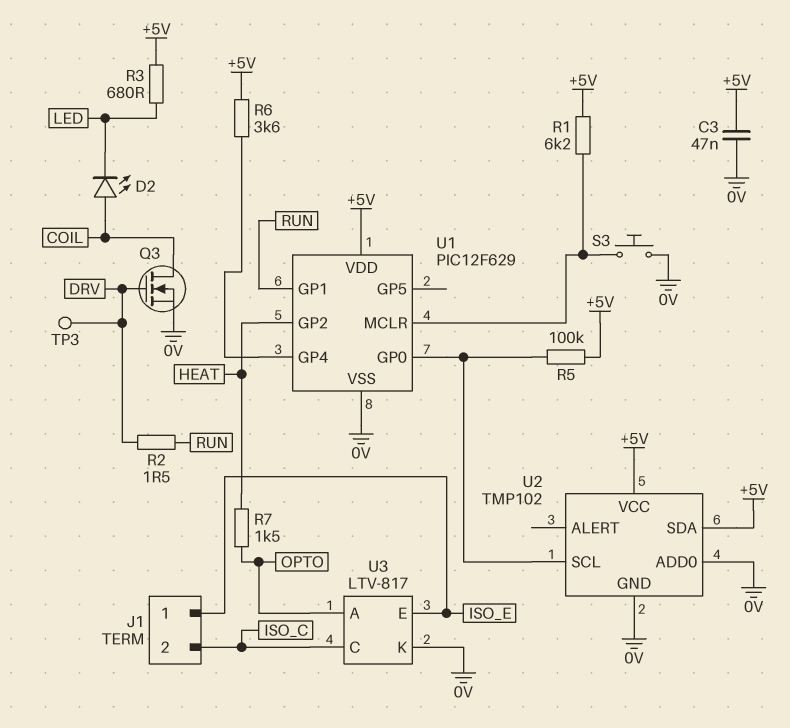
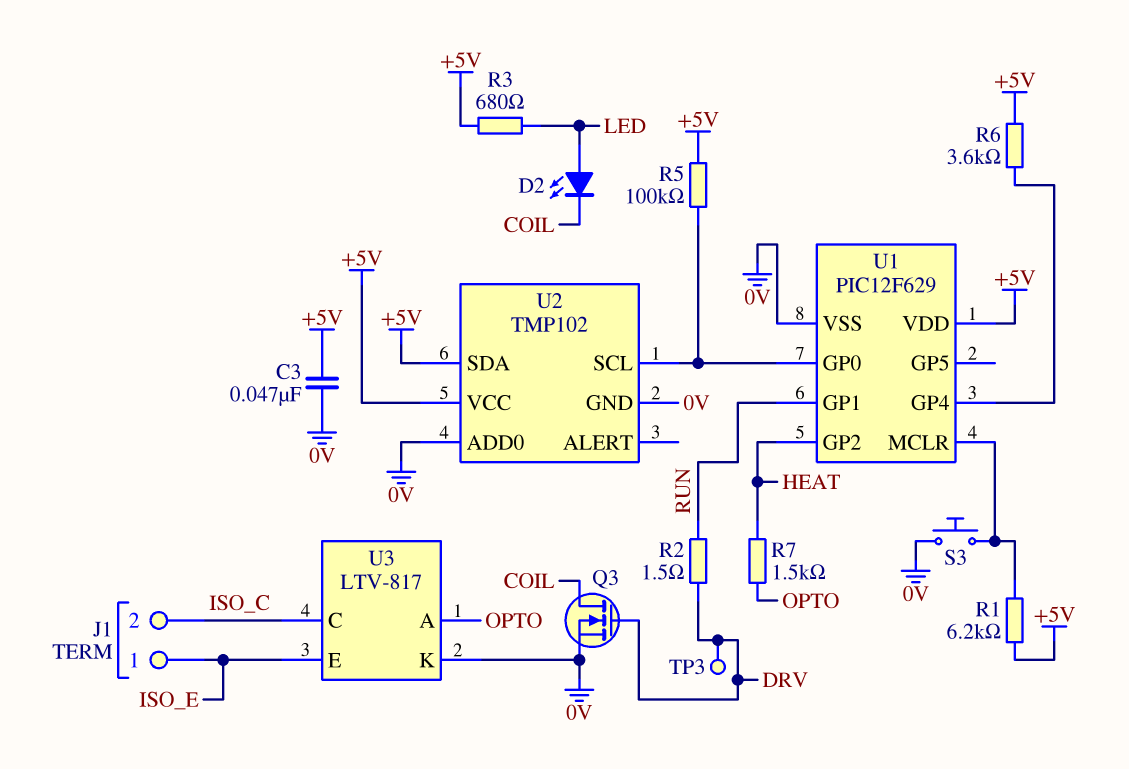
D2: LED (A COIL, K LED) -> LED (A LED, K COIL)

